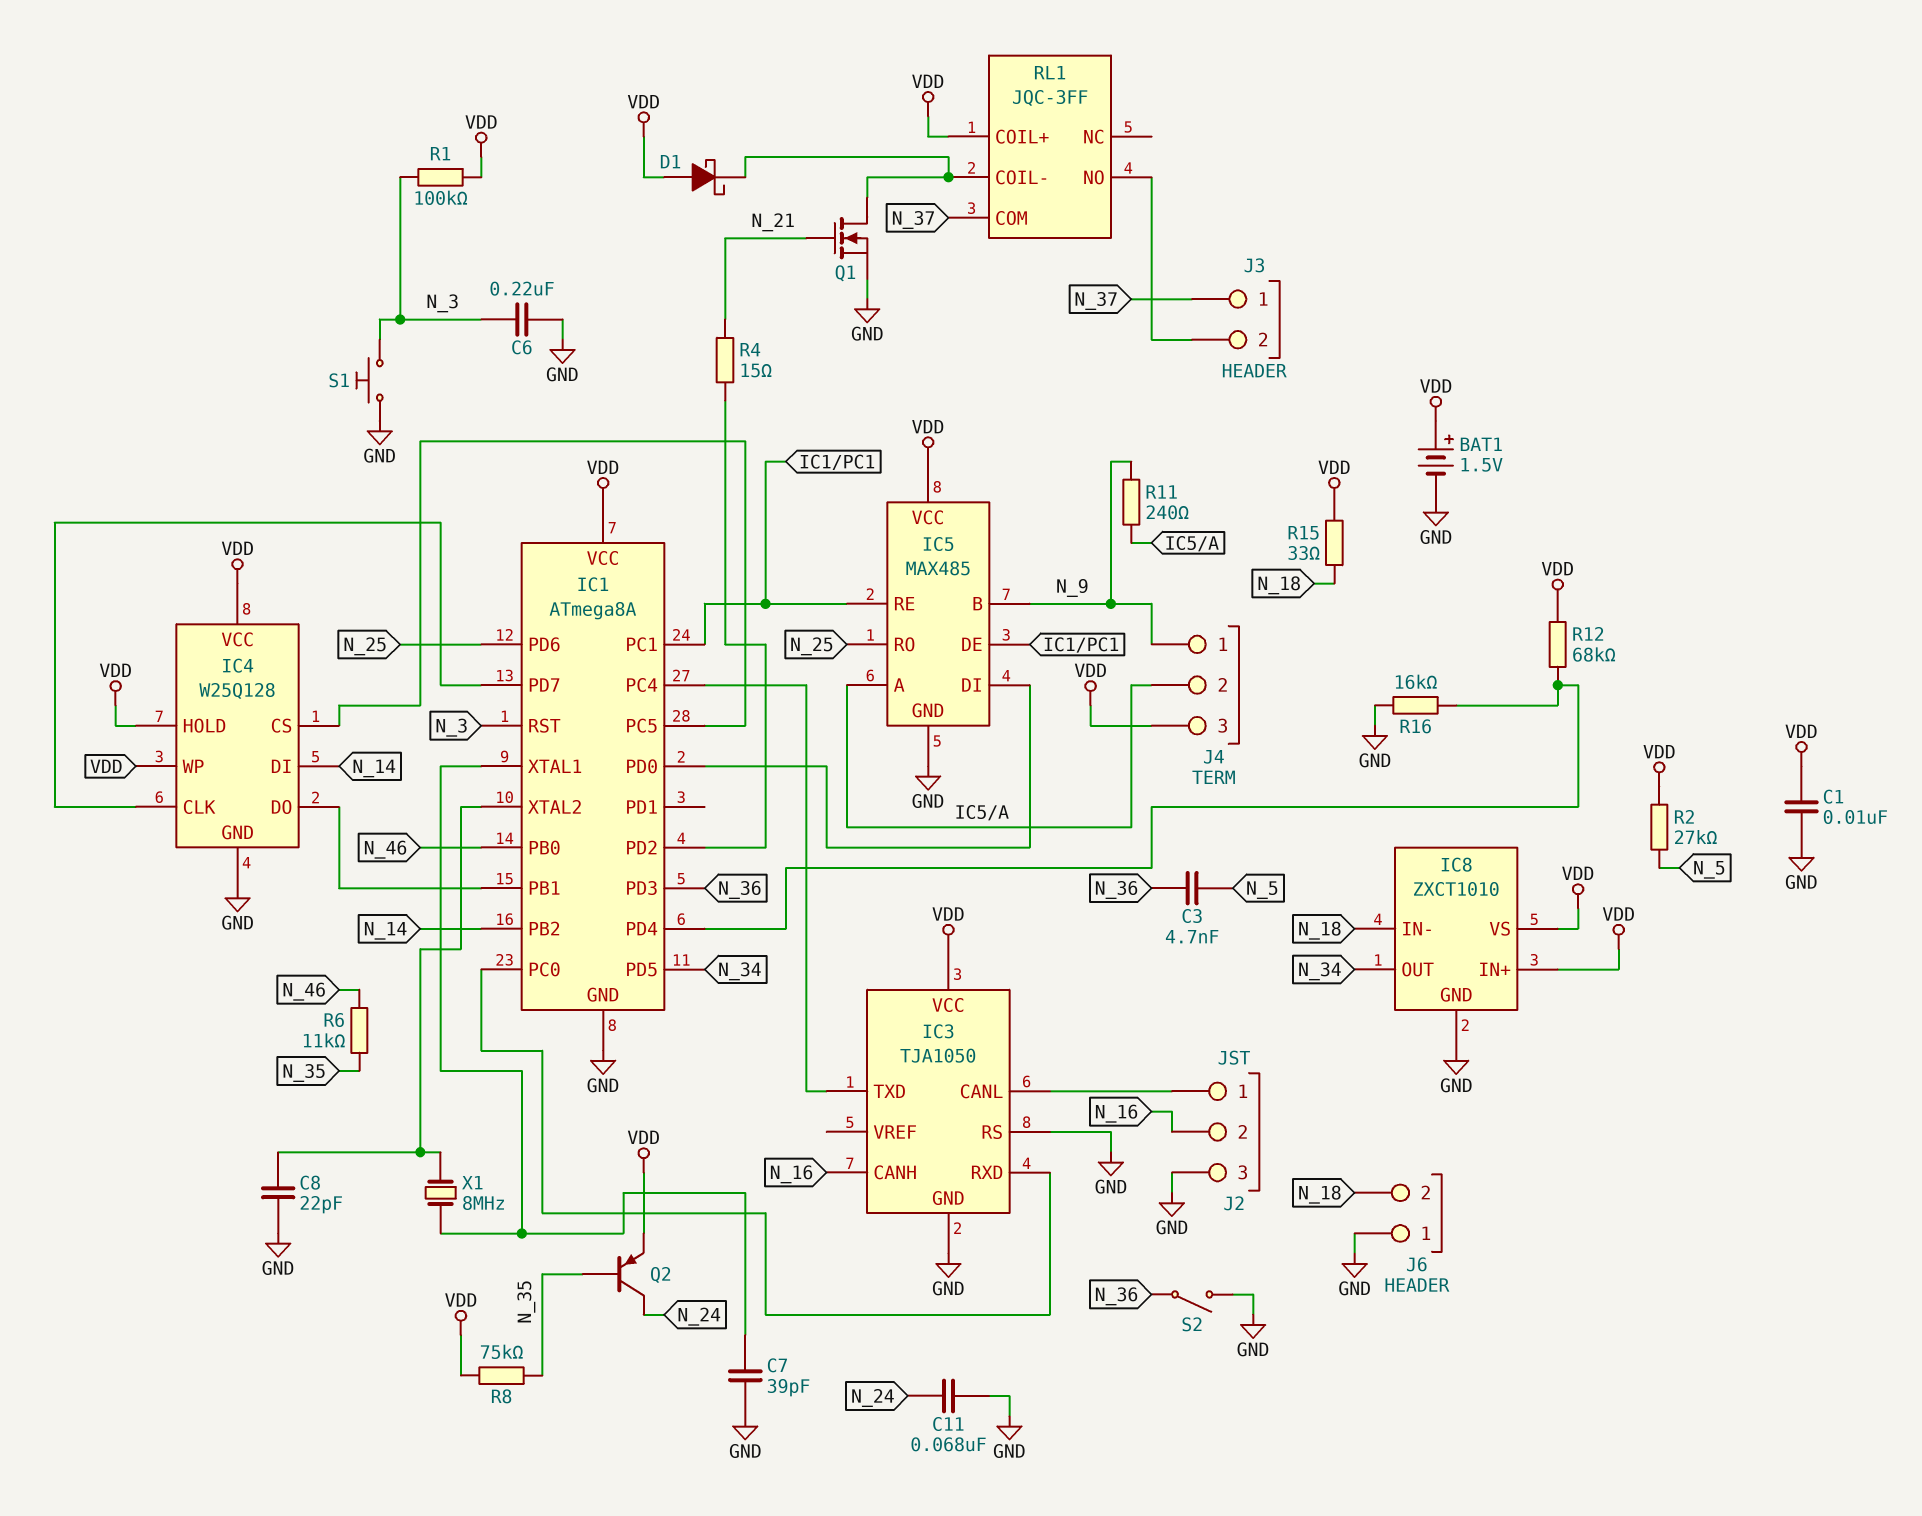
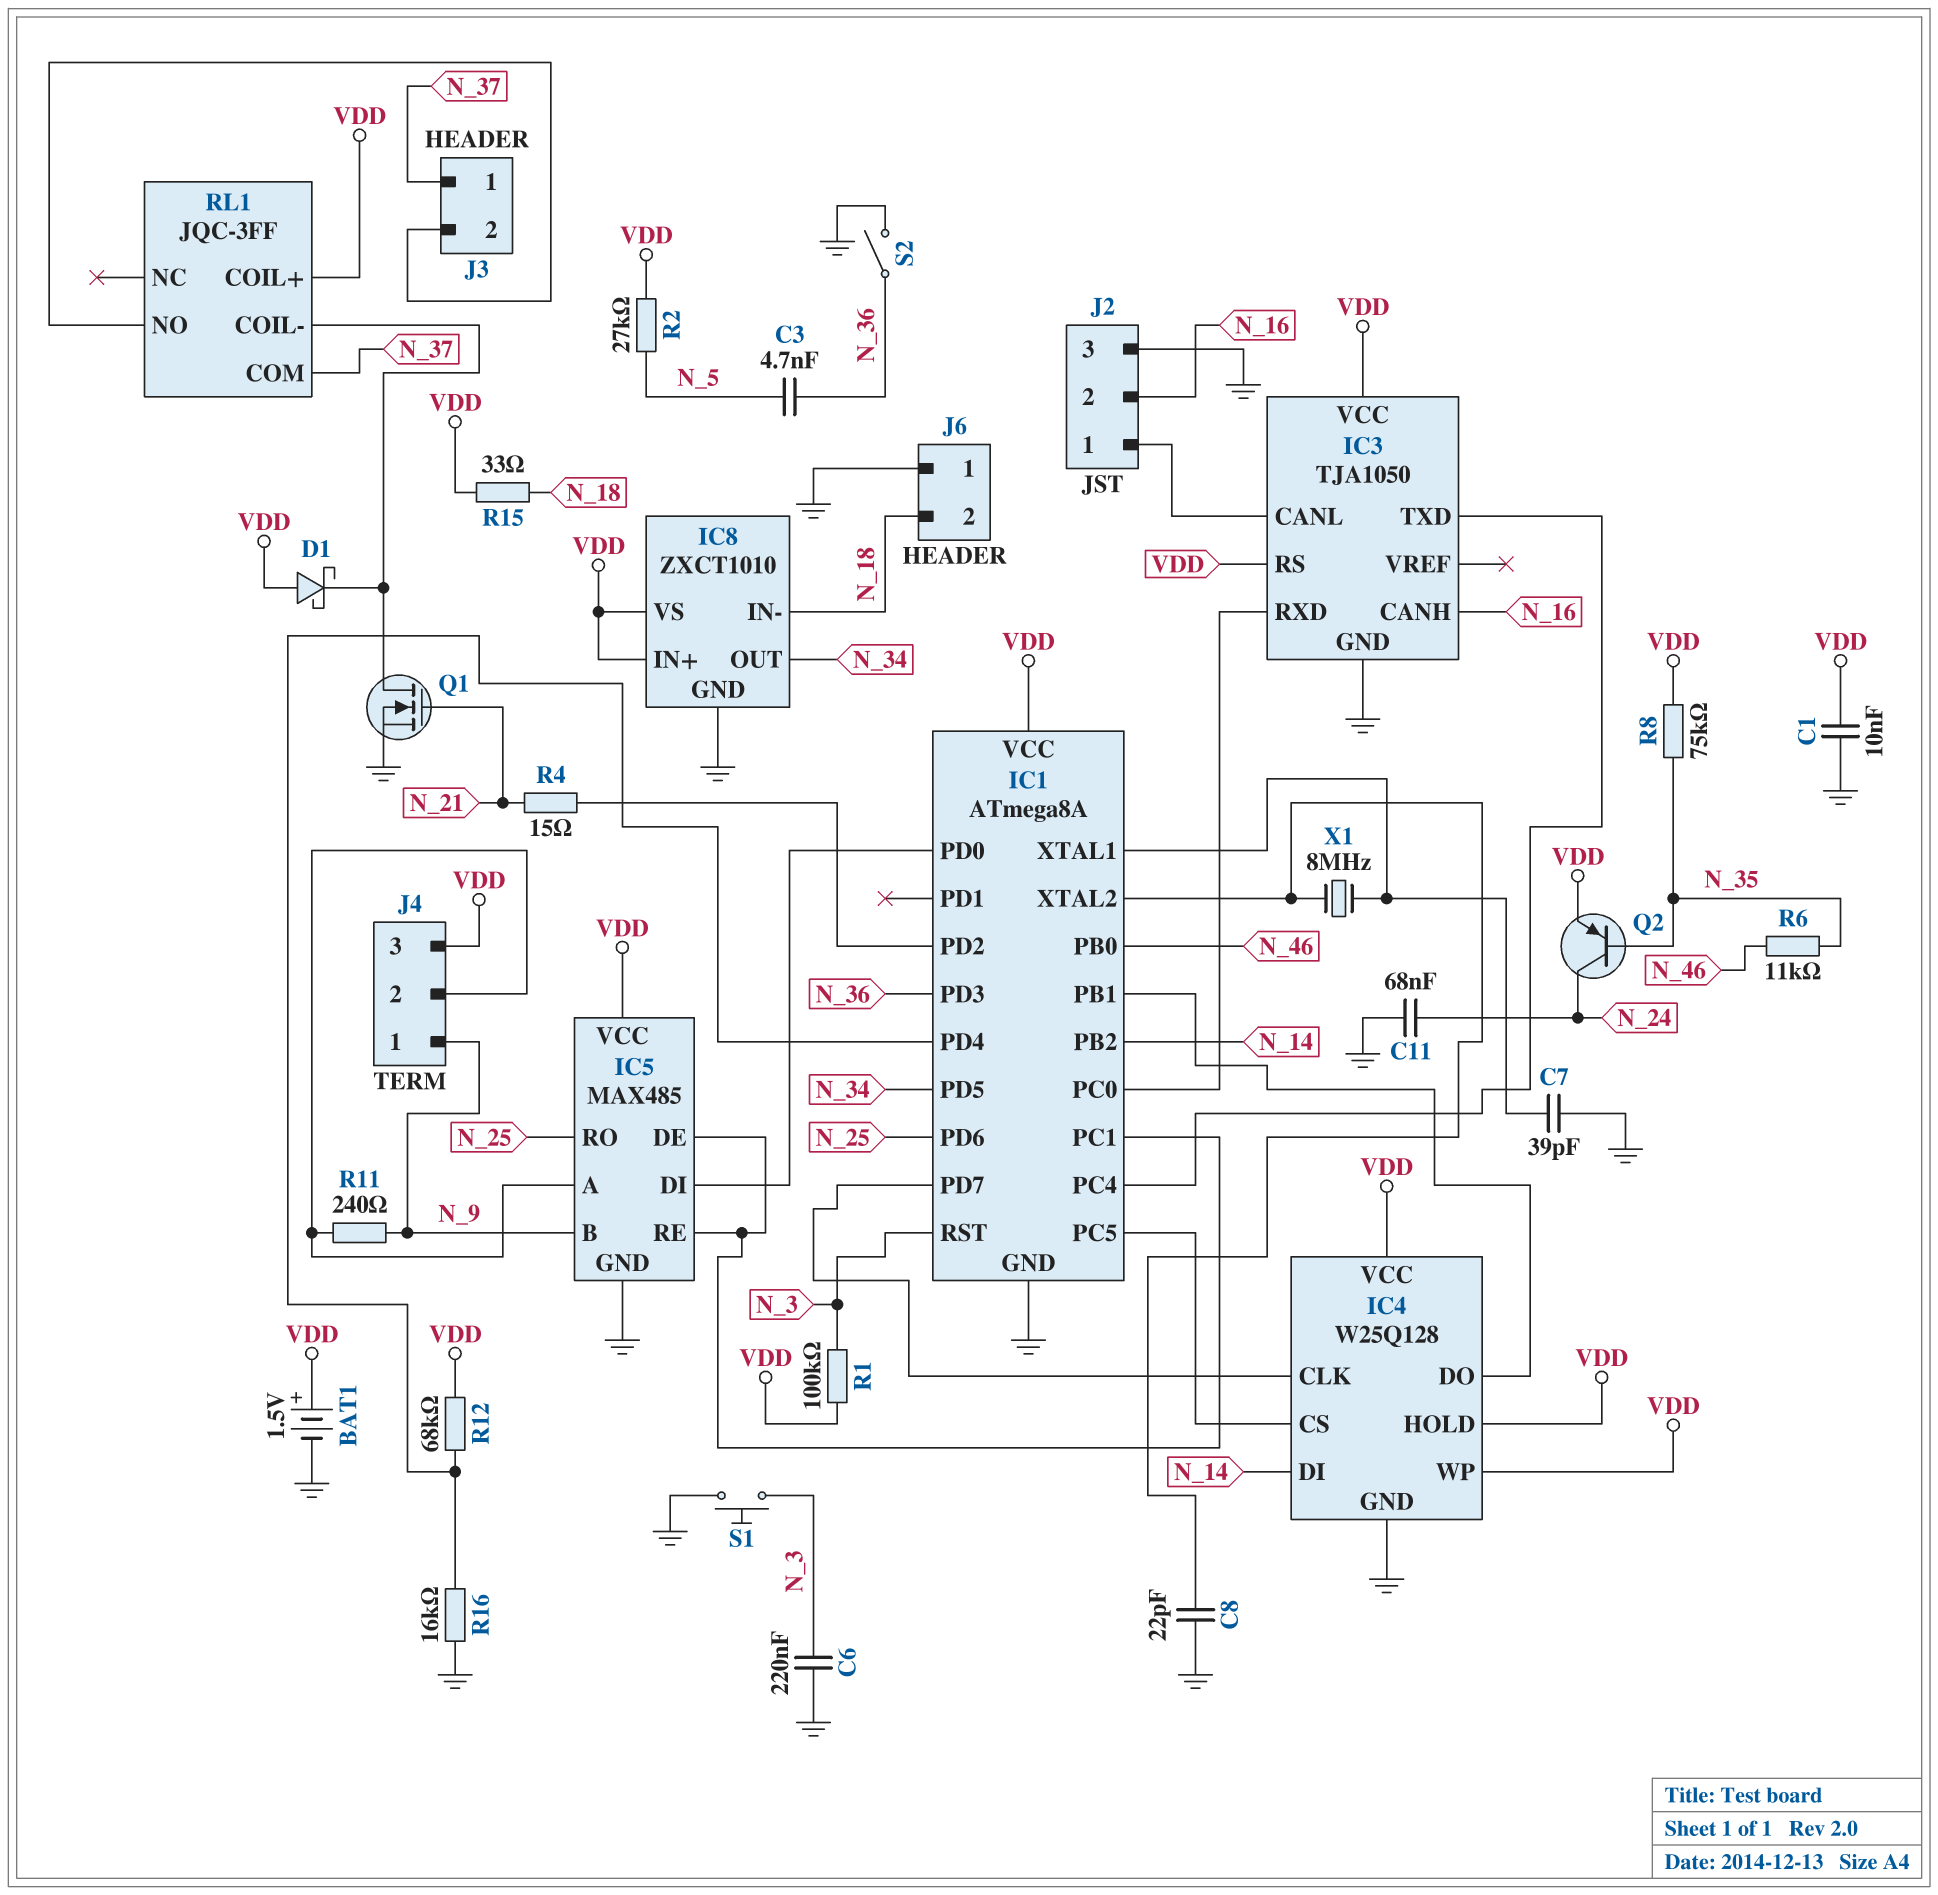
IC3 pin RS: GND -> VDD

